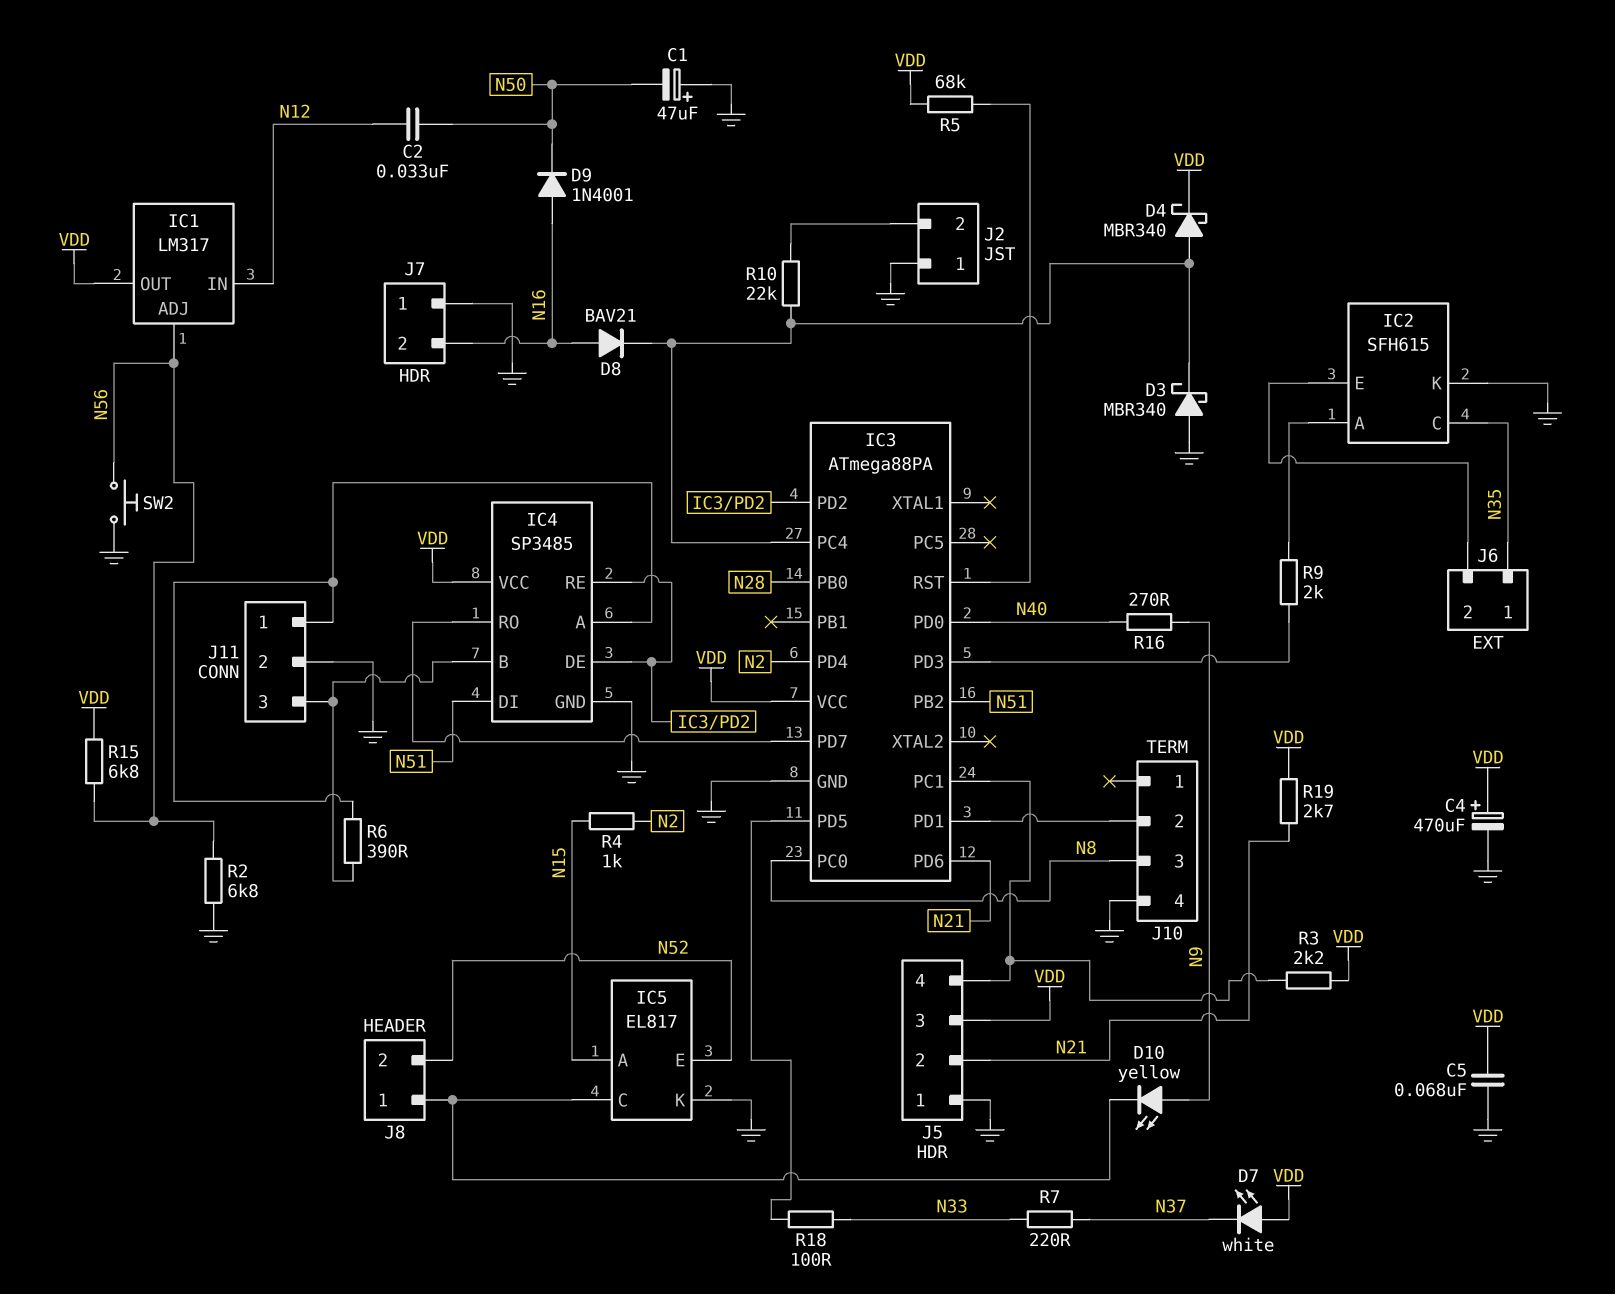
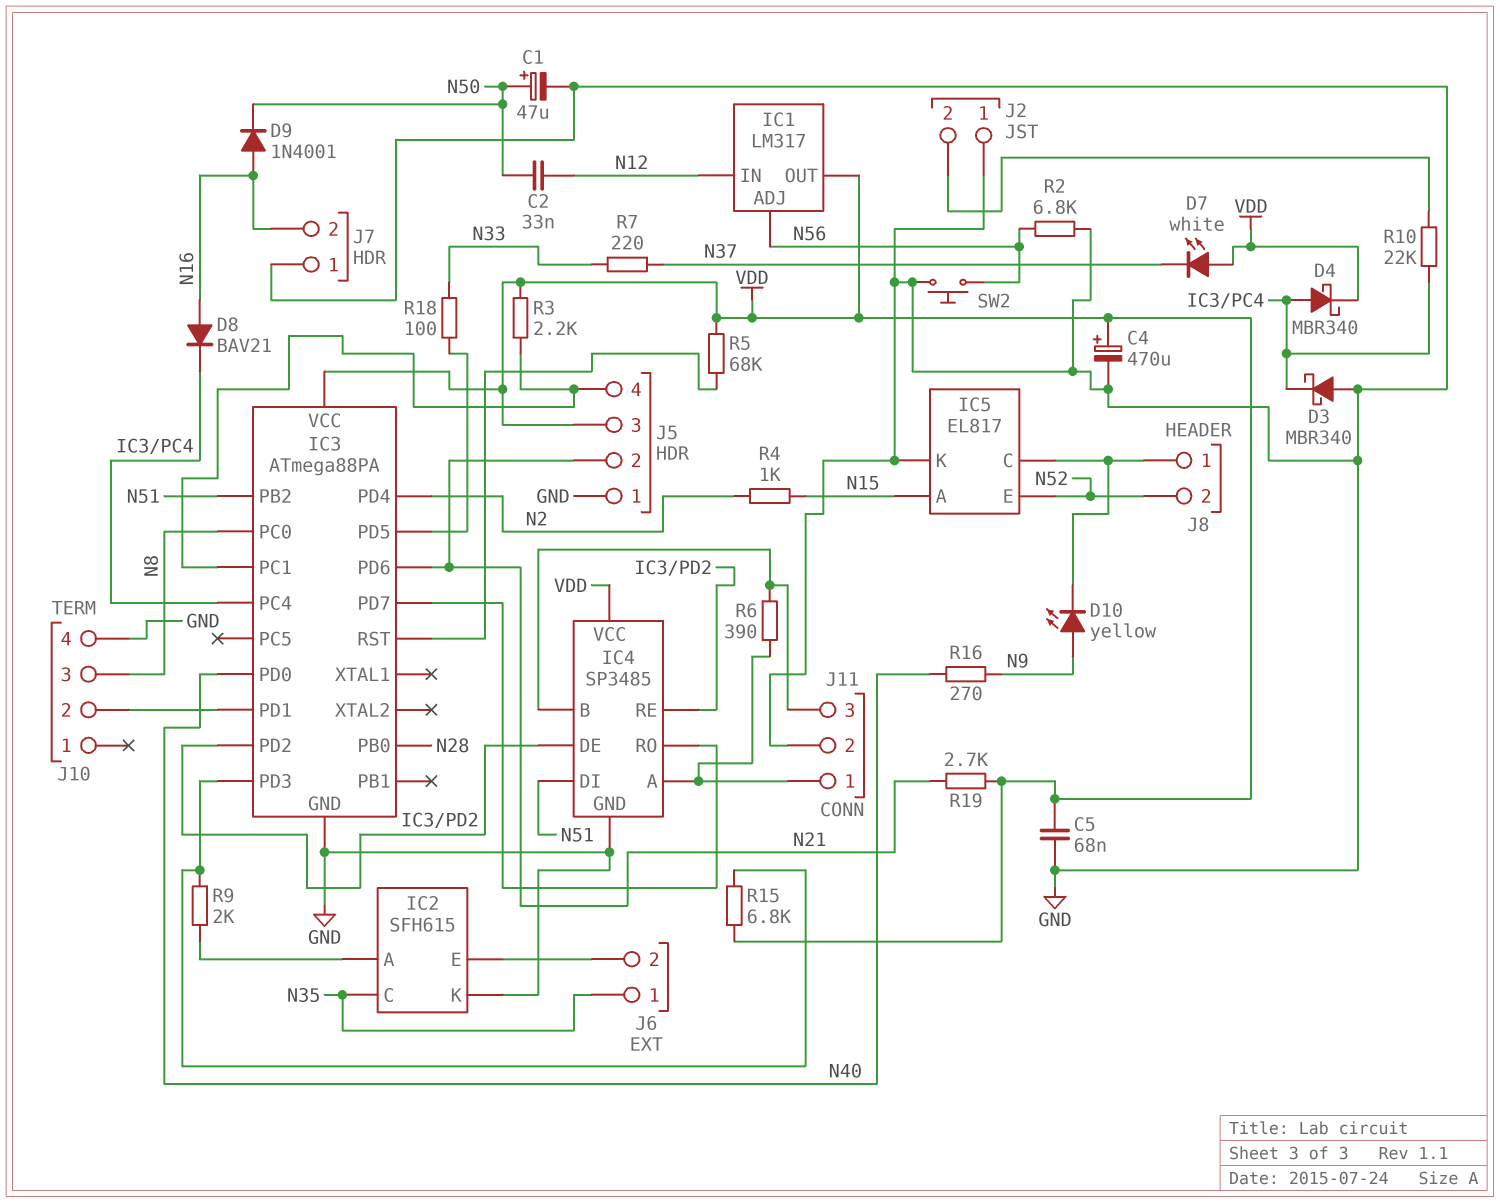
C1: 47uF (plus GND, minus N50) -> 47uF (plus N50, minus GND)
R15: 6.8k (N56, VDD) -> 6.8k (IC3/PD3, VDD)

